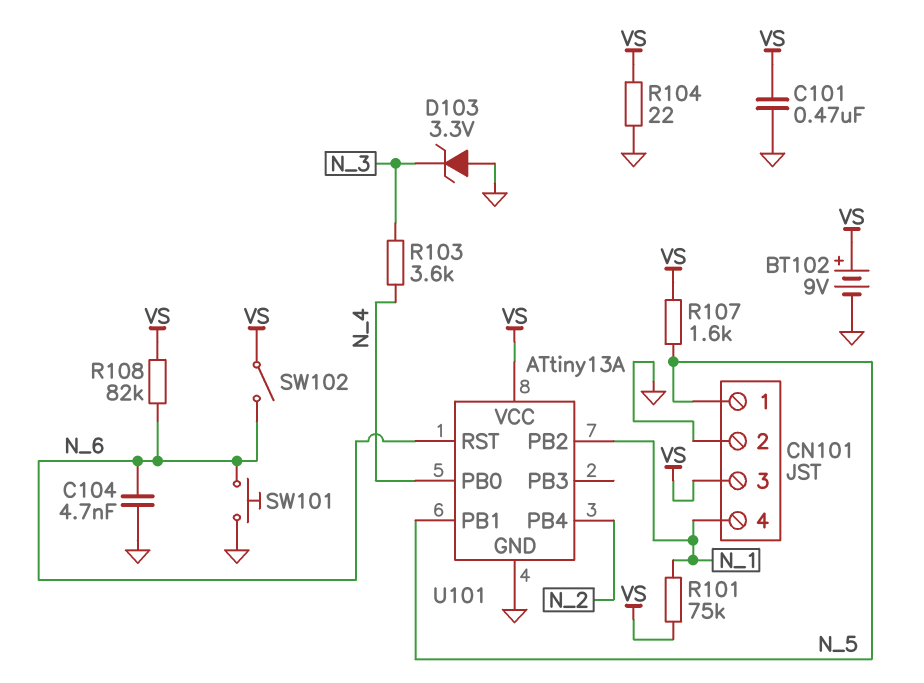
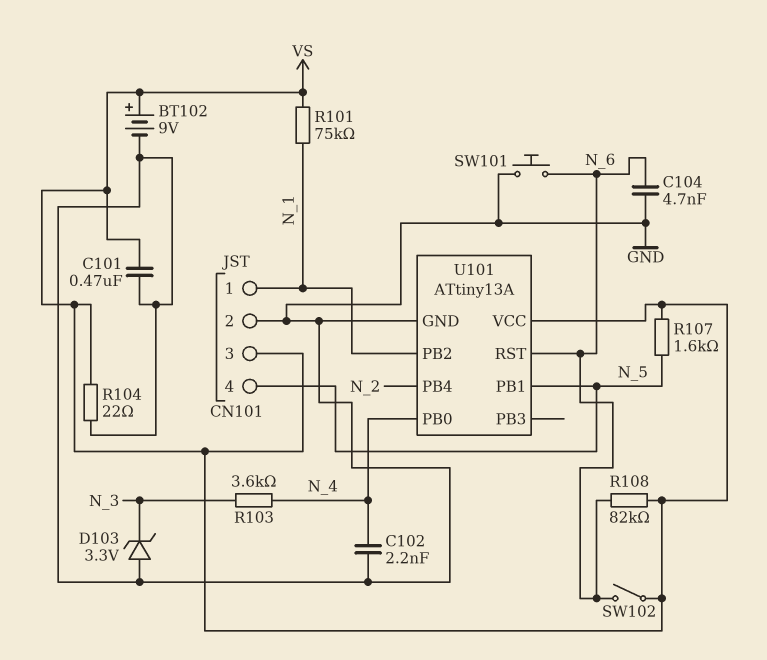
C102: none -> 2.2nF (GND, N_4)
CN101 pin 1: N_5 -> N_1
CN101 pin 4: N_1 -> N_5

